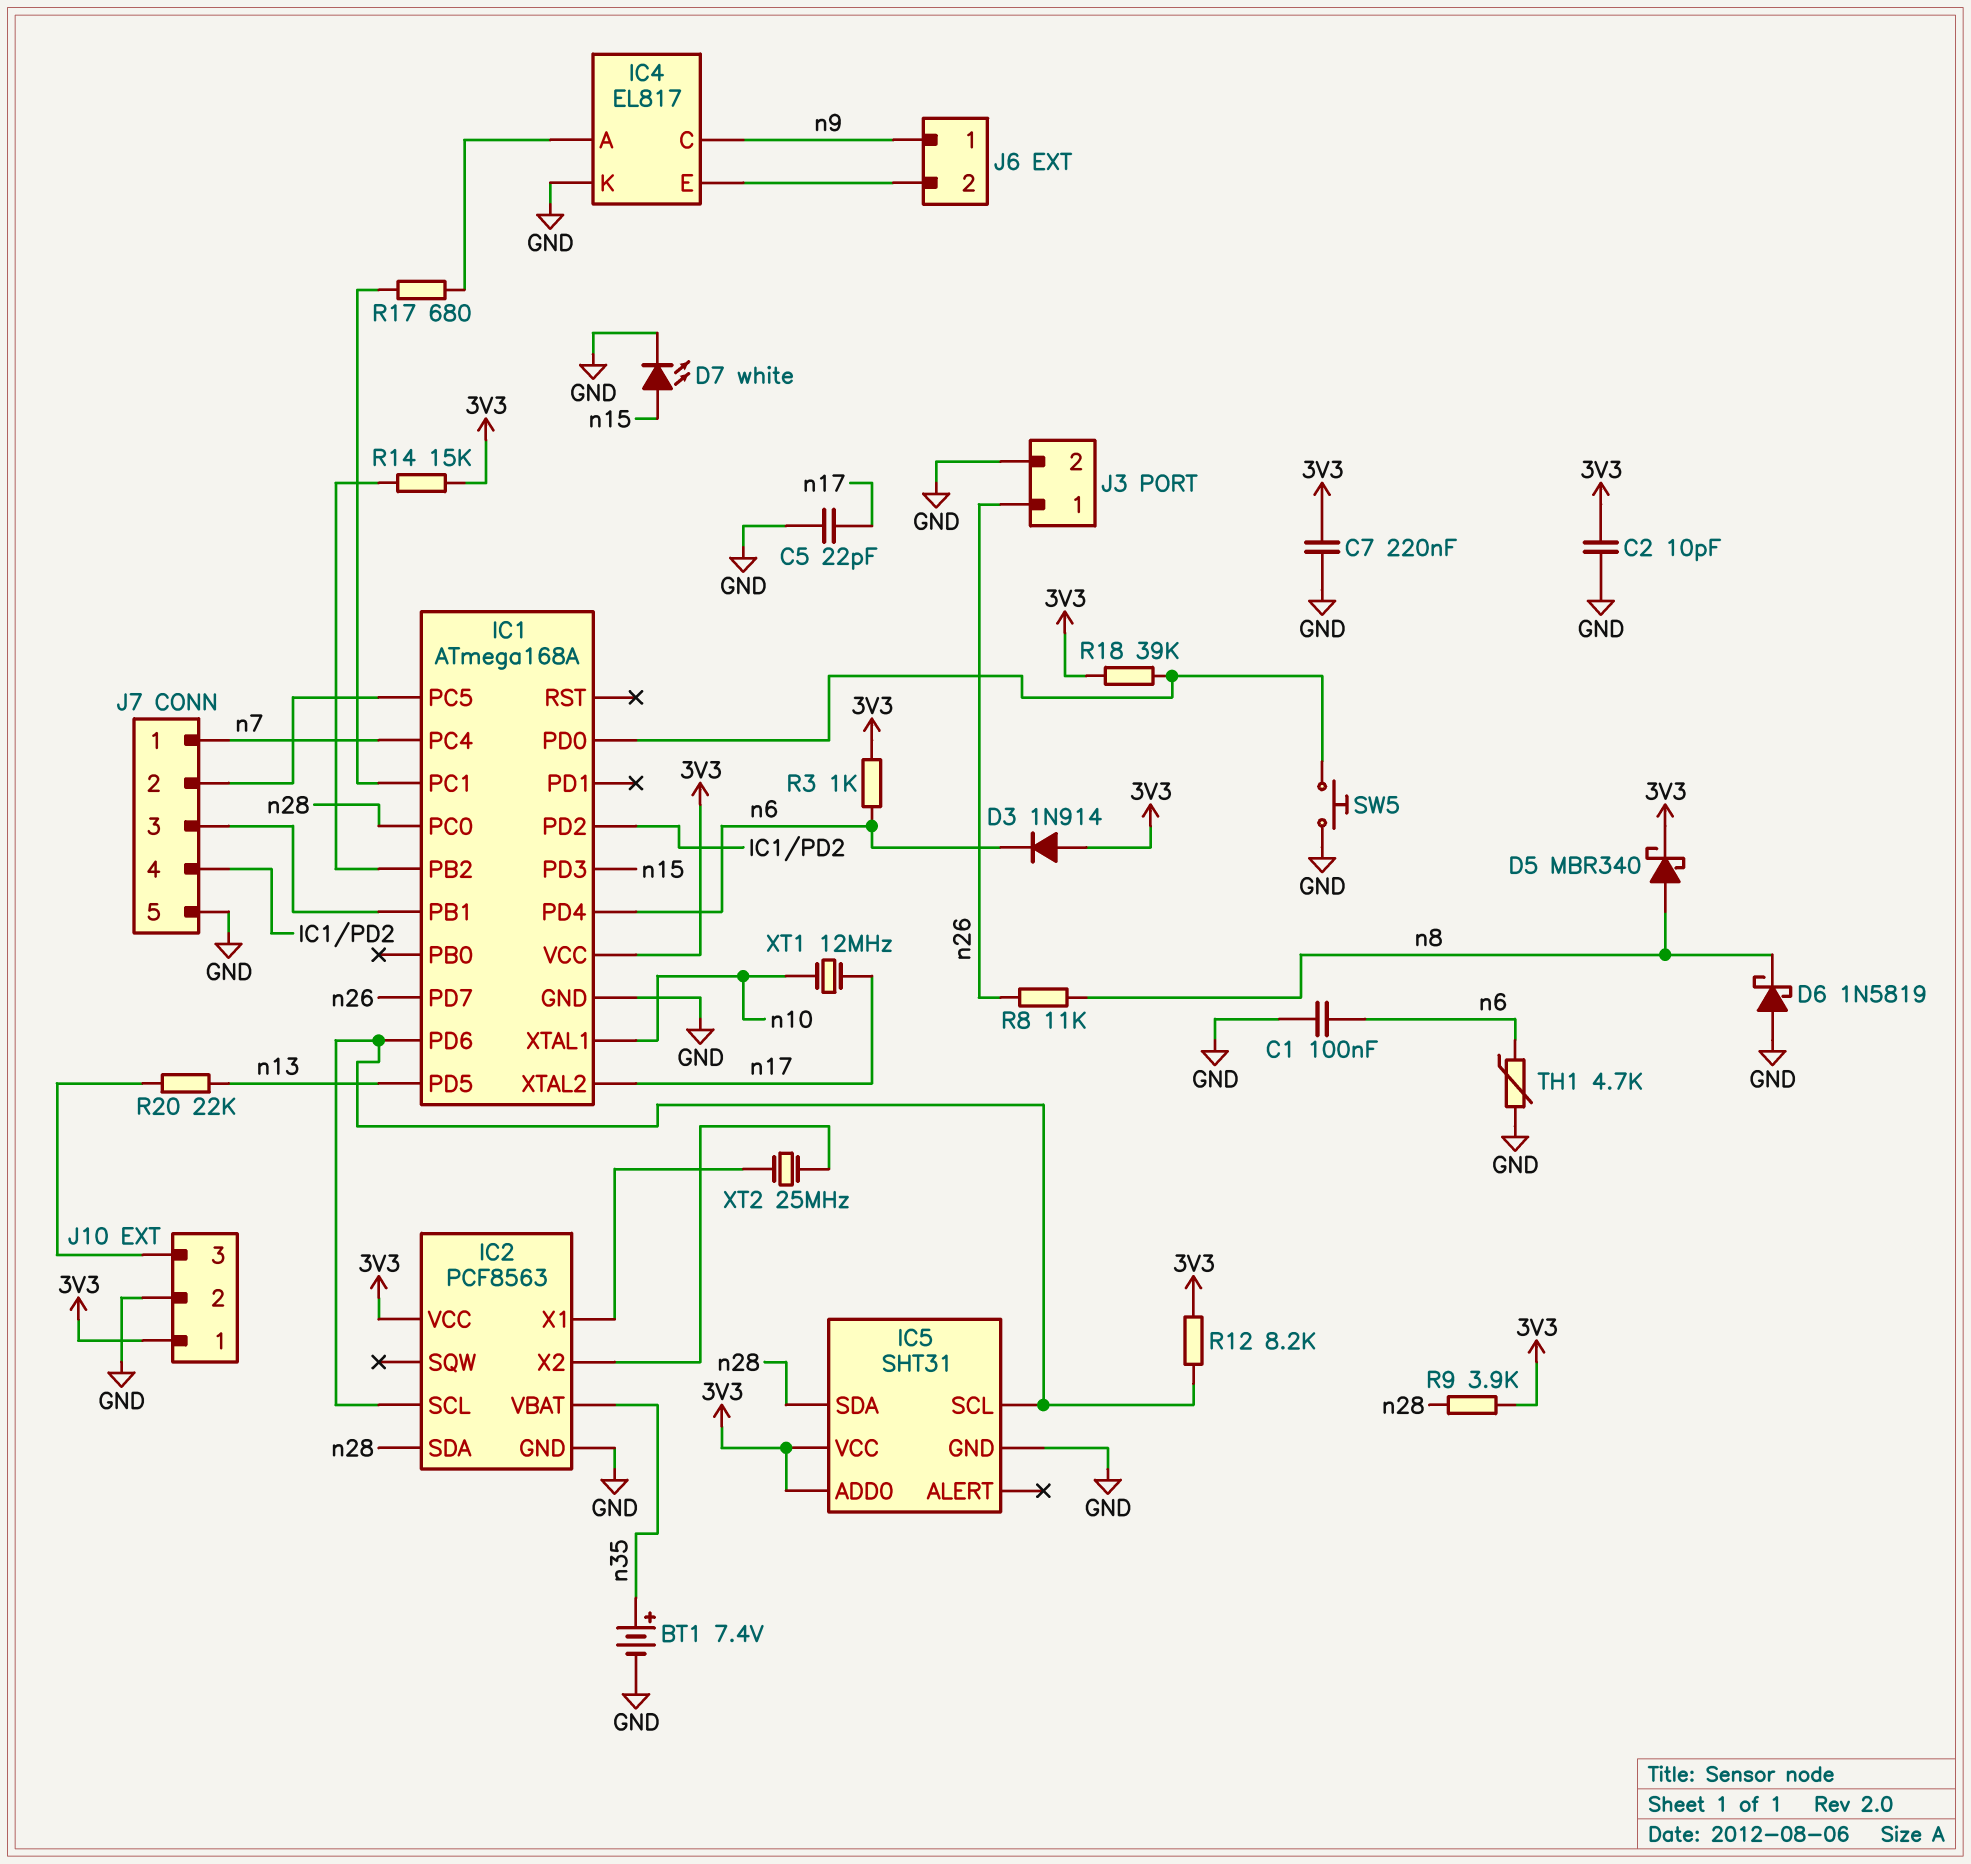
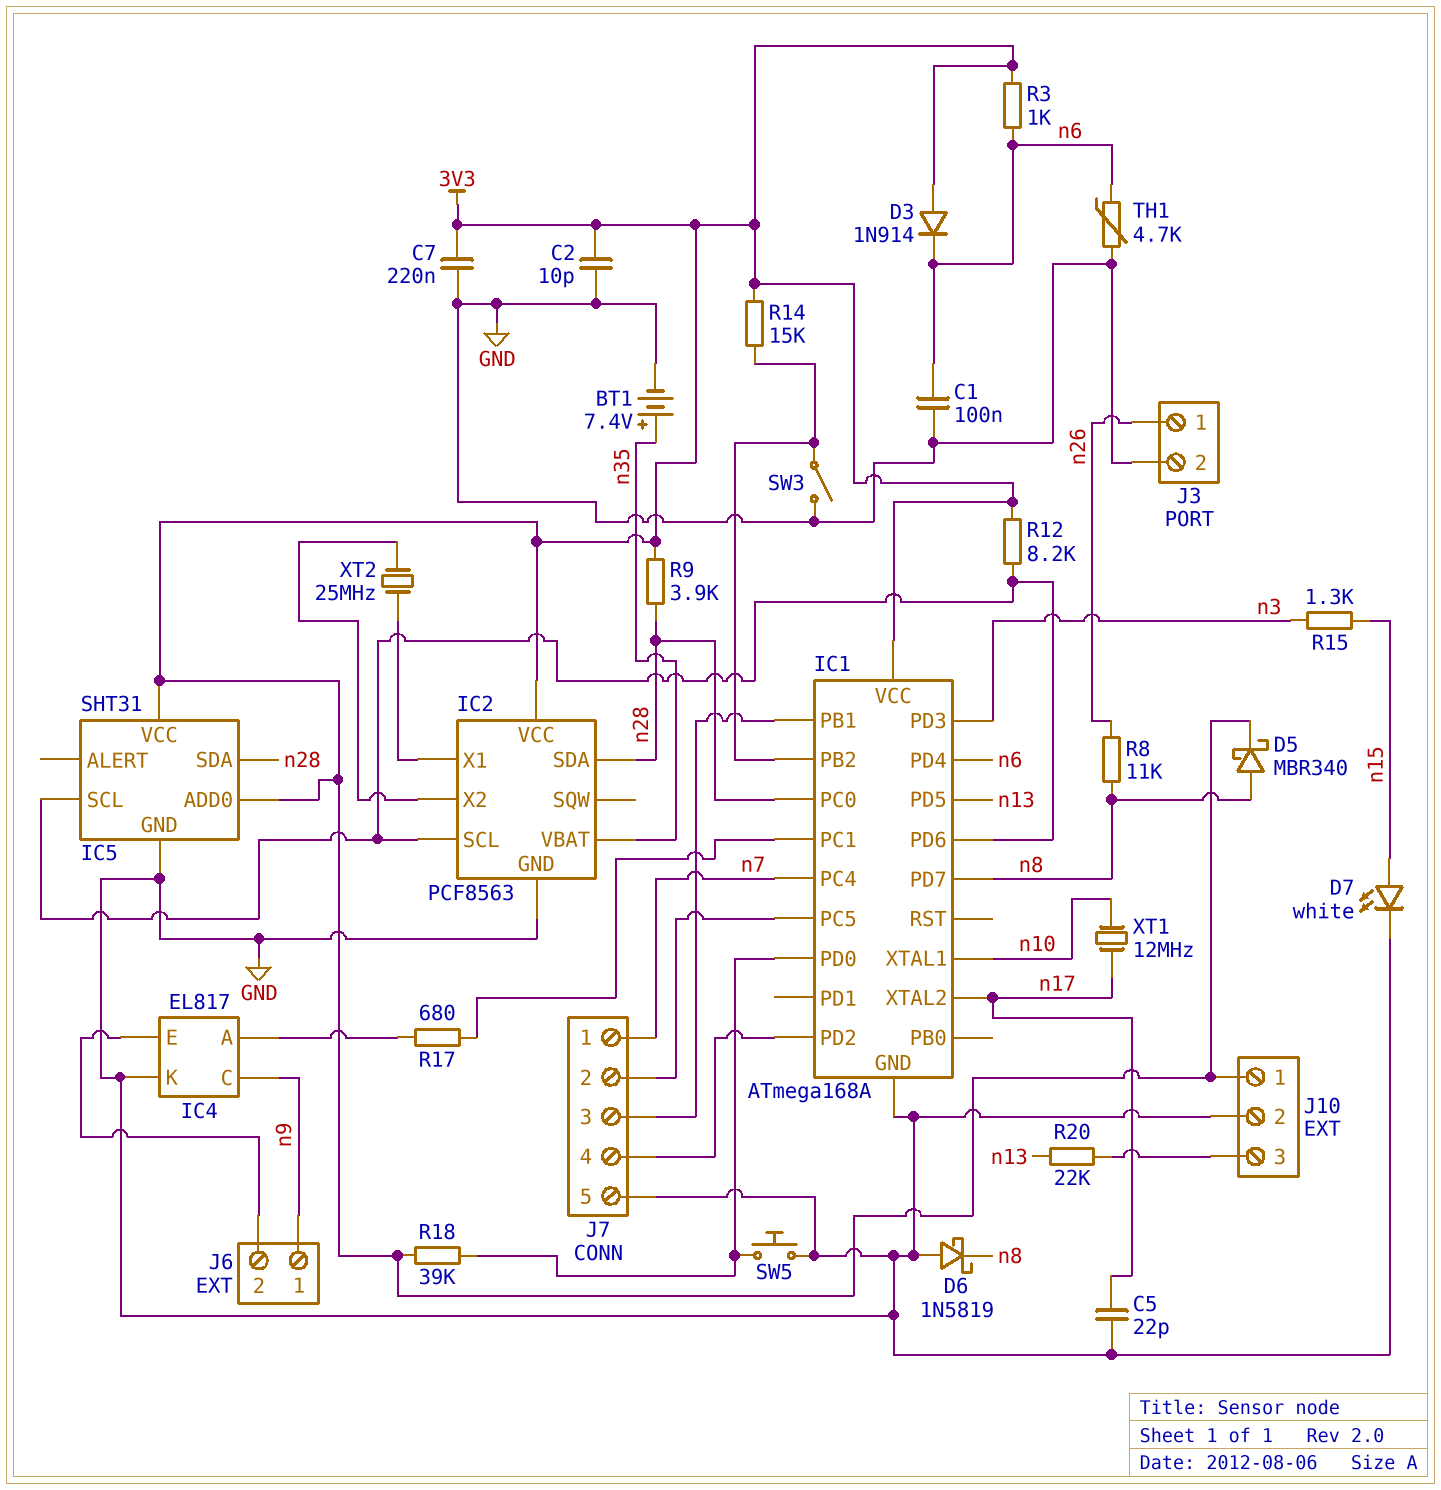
IC1 pin PD3: n15 -> n3
IC1 pin PD7: n26 -> n8
R15: none -> 1.3k (n3, n15)
SW3: none -> switch (GND, IC1/PB2)

